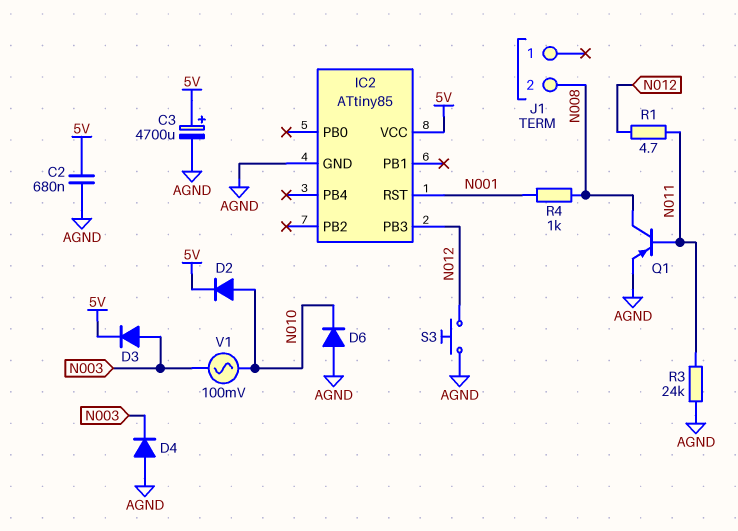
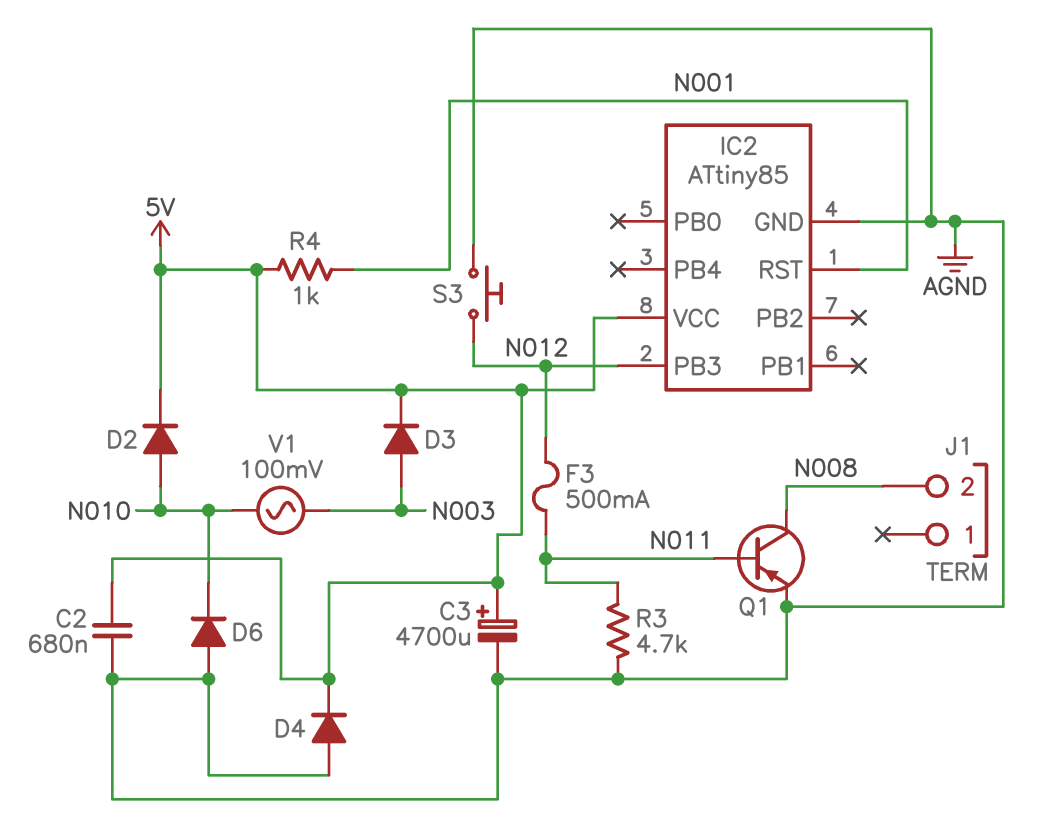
D4: diode (A AGND, K N003) -> diode (A AGND, K 5V)
F3: none -> 500mA (N011, N012)
R1: 4.7 (N011, N012) -> none
R3: 24k (AGND, N011) -> 4.7k (AGND, N011)
R4: 1k (N001, N008) -> 1k (5V, N001)

